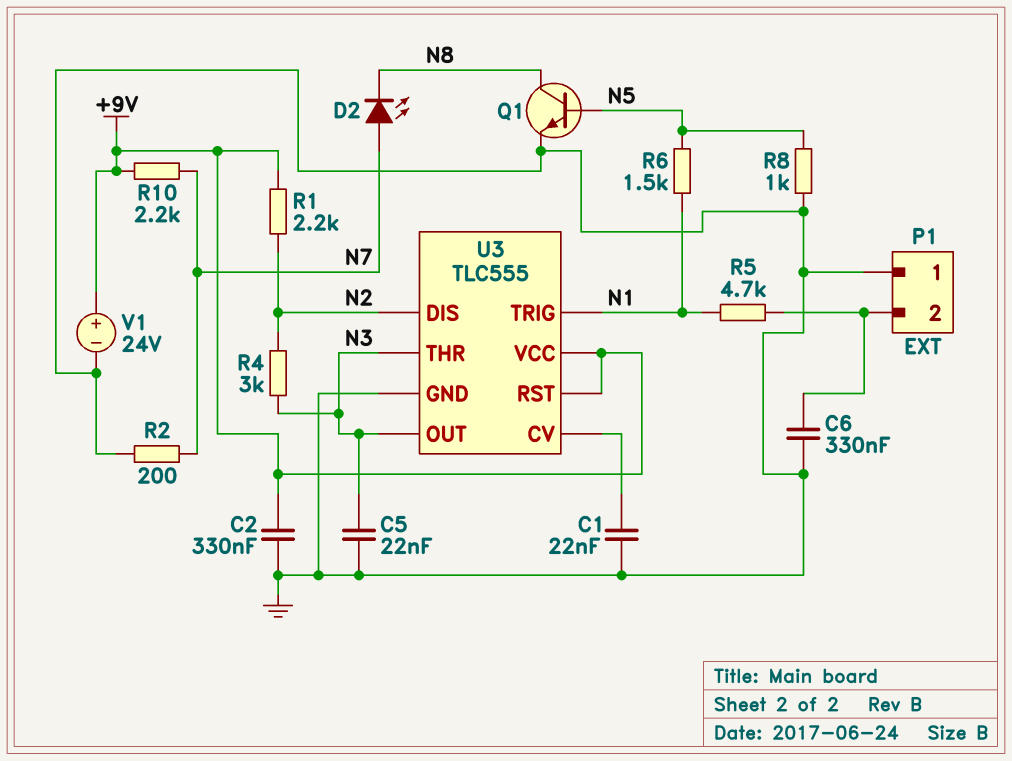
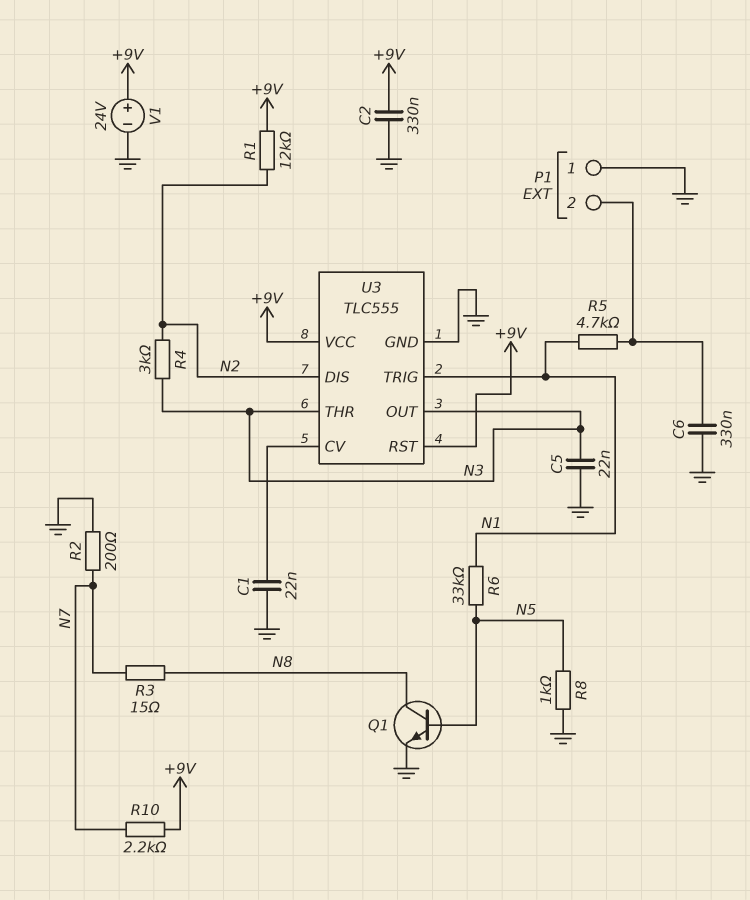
D2: LED (A N7, K N8) -> none
R1: 2.2k (+9V, N2) -> 12k (+9V, N2)
R3: none -> 15 (N7, N8)
R6: 1.5k (N1, N5) -> 33k (N1, N5)

